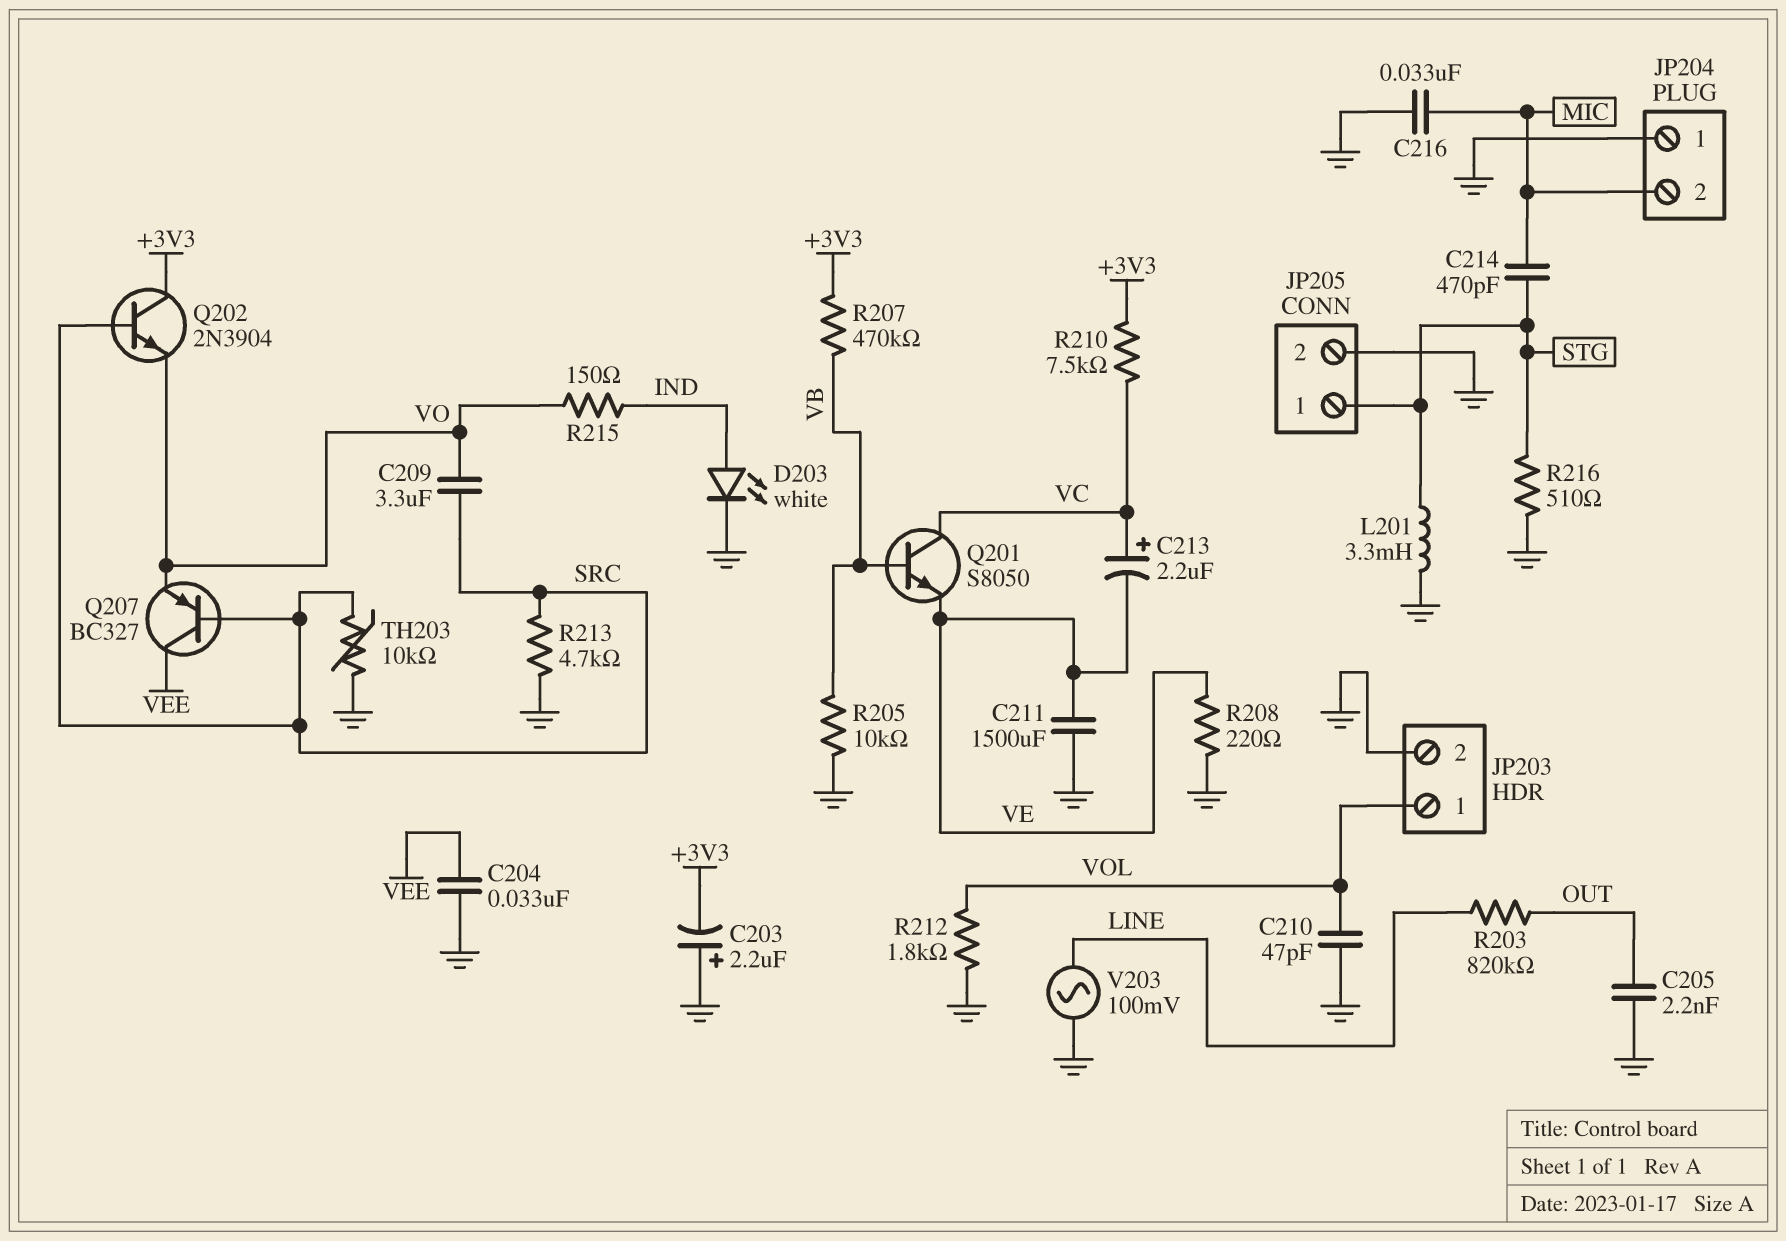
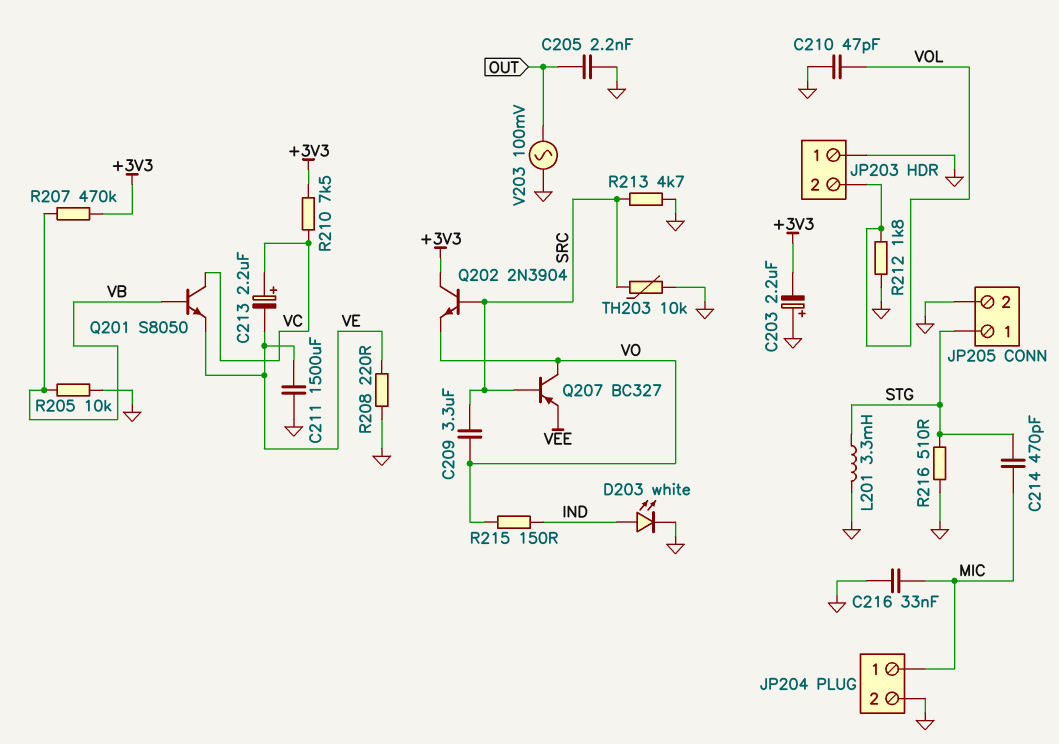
C204: 33nF (GND, VEE) -> none
JP203 pin 1: VOL -> GND
JP203 pin 2: GND -> VOL
JP204 pin 1: GND -> MIC
JP204 pin 2: MIC -> GND
Q207: PNP BC327 (B SRC, C VEE, E VO) -> PNP BC327 (B SRC, C VO, E VEE)
R203: 820k (LINE, OUT) -> none
V203: AC 100mV (GND, LINE) -> AC 100mV (GND, OUT)

